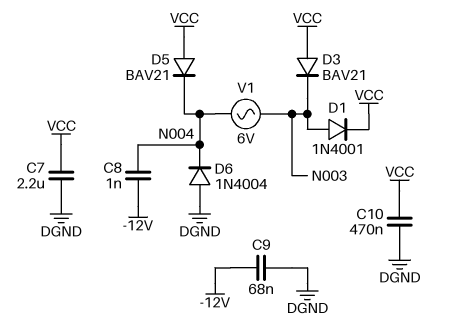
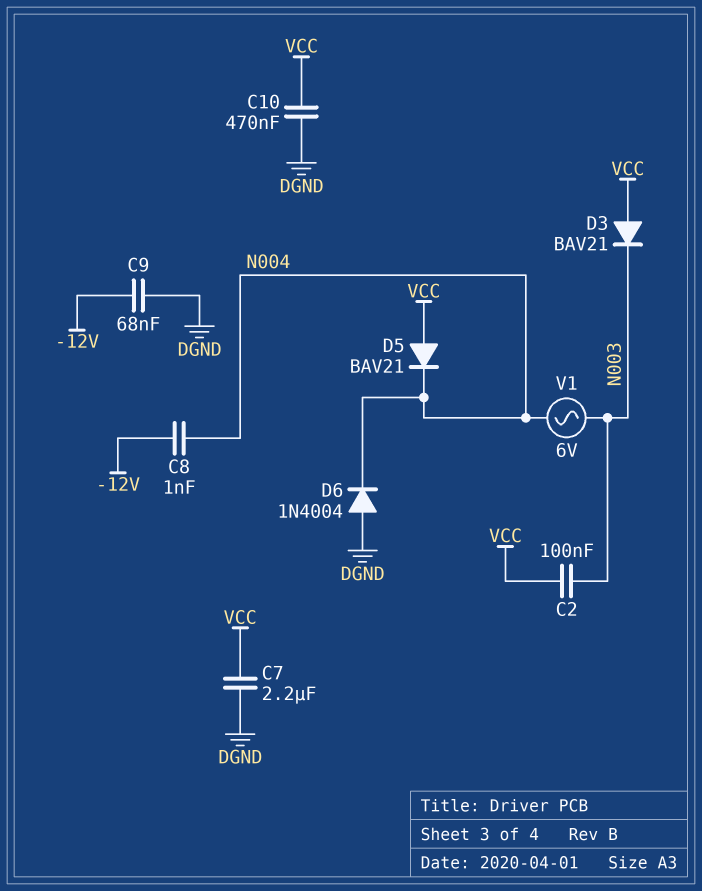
C2: none -> 100nF (N003, VCC)
D1: diode 1N4001 (A N003, K VCC) -> none

